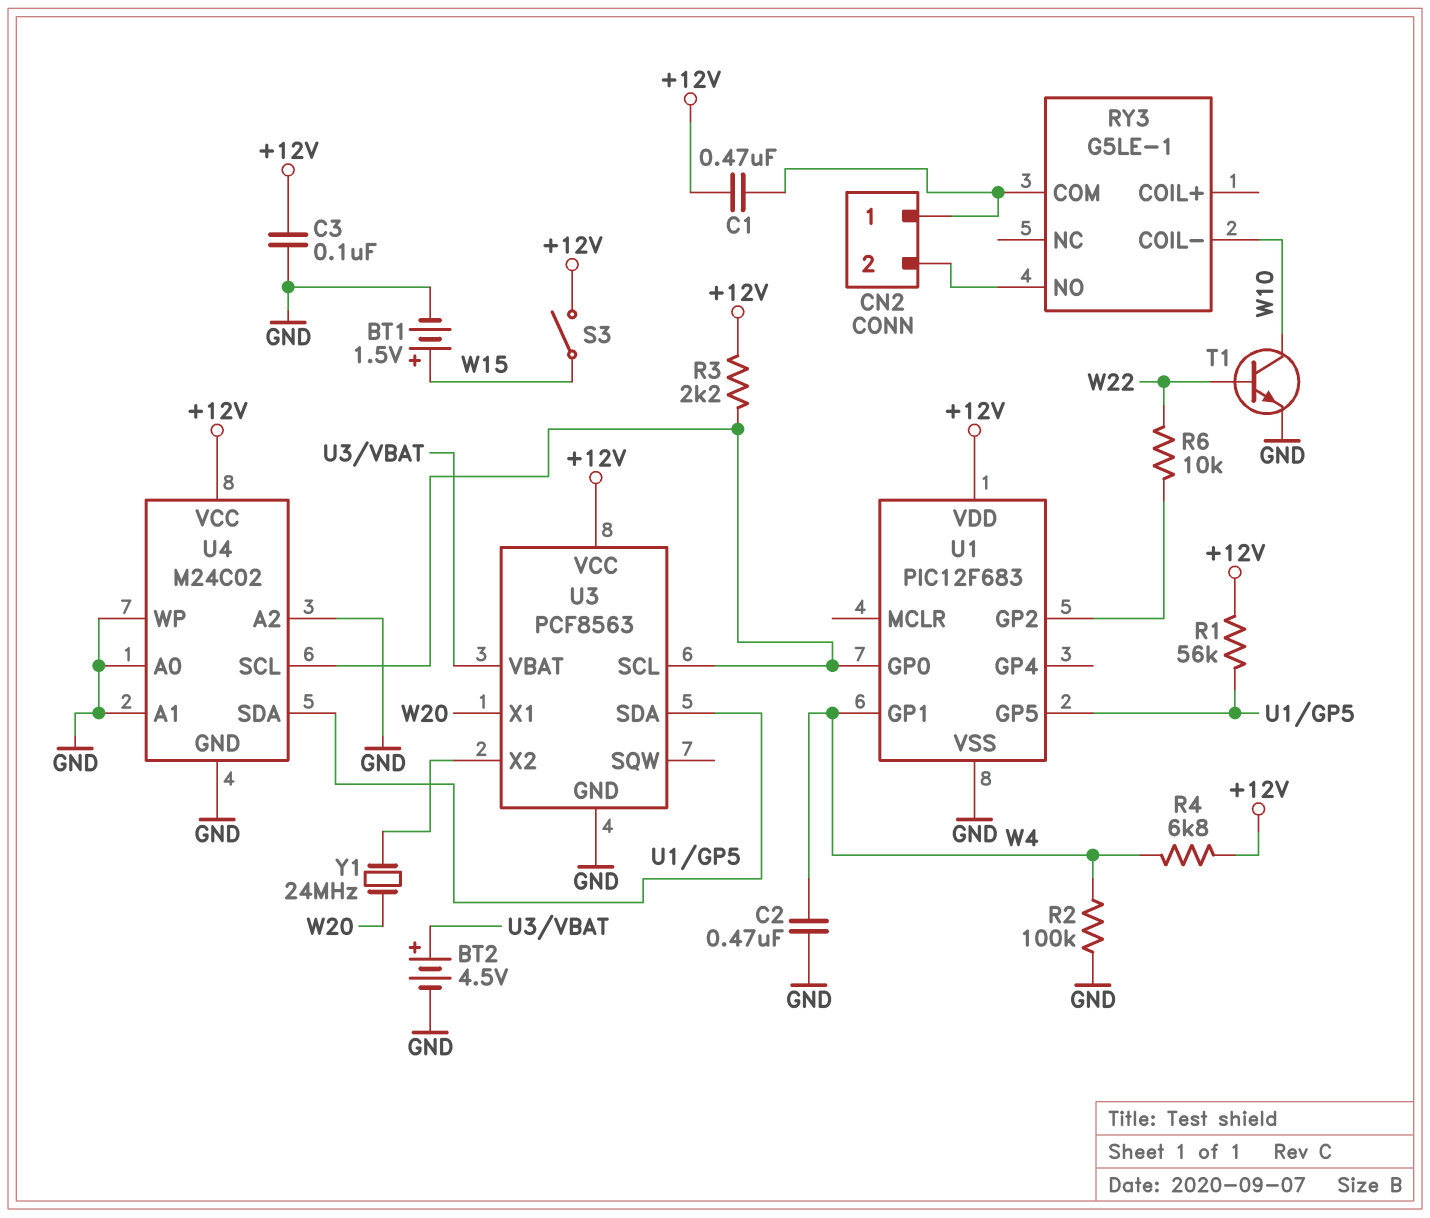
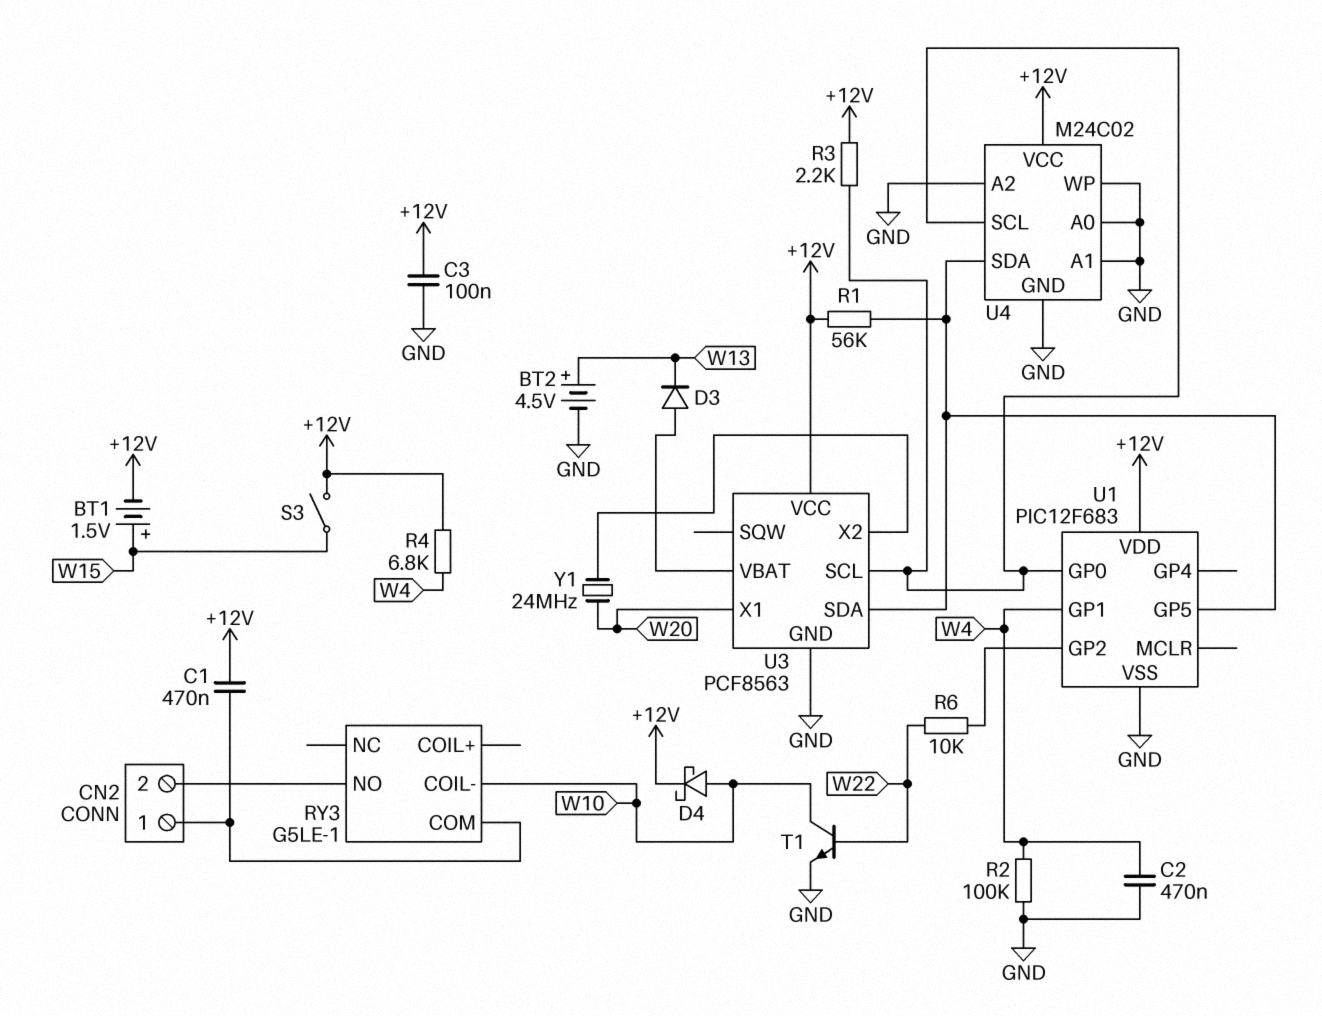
BT1: 1.5V (plus W15, minus GND) -> 1.5V (plus W15, minus +12V)
BT2: 4.5V (plus U3/VBAT, minus GND) -> 4.5V (plus W13, minus GND)
D3: none -> diode (A U3/VBAT, K W13)
D4: none -> schottky (A W10, K +12V)

